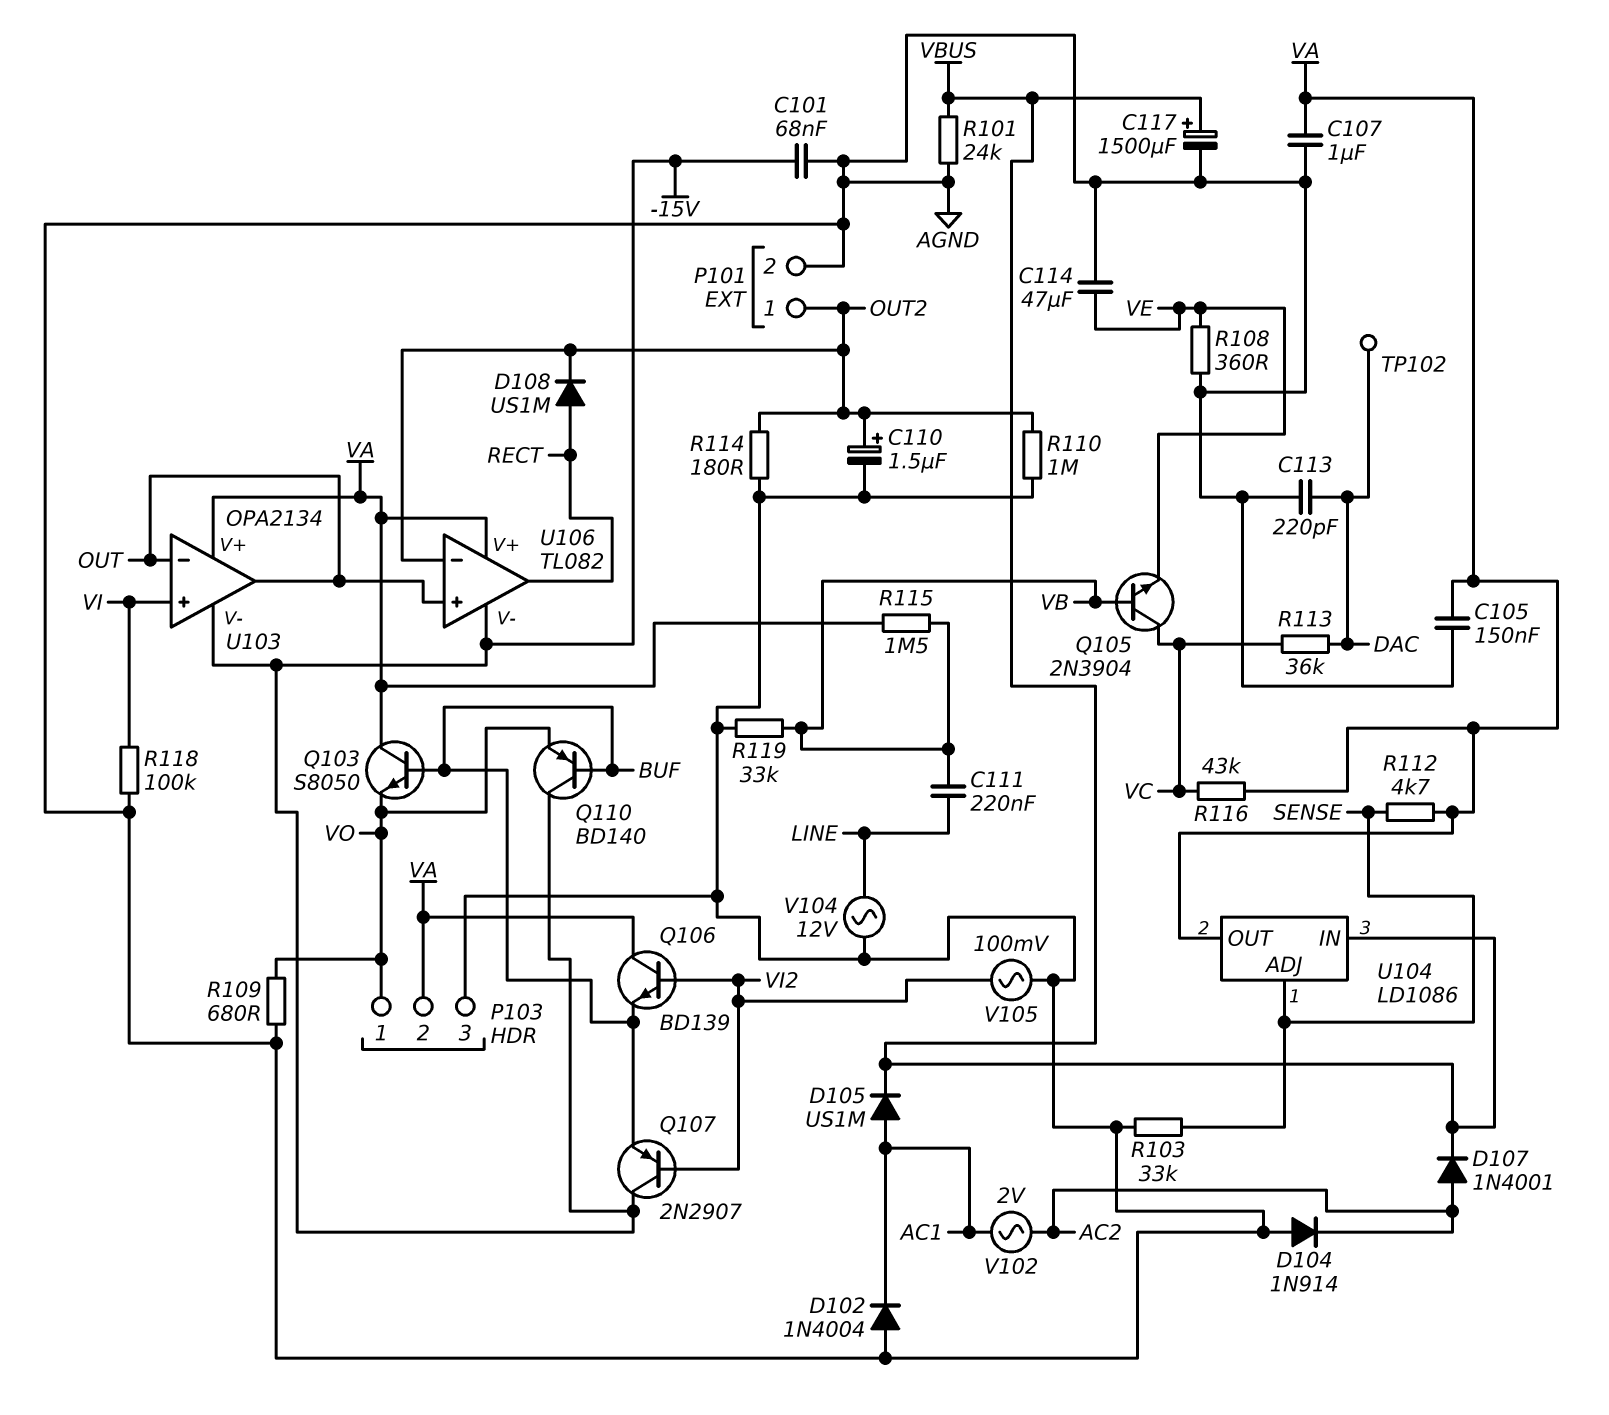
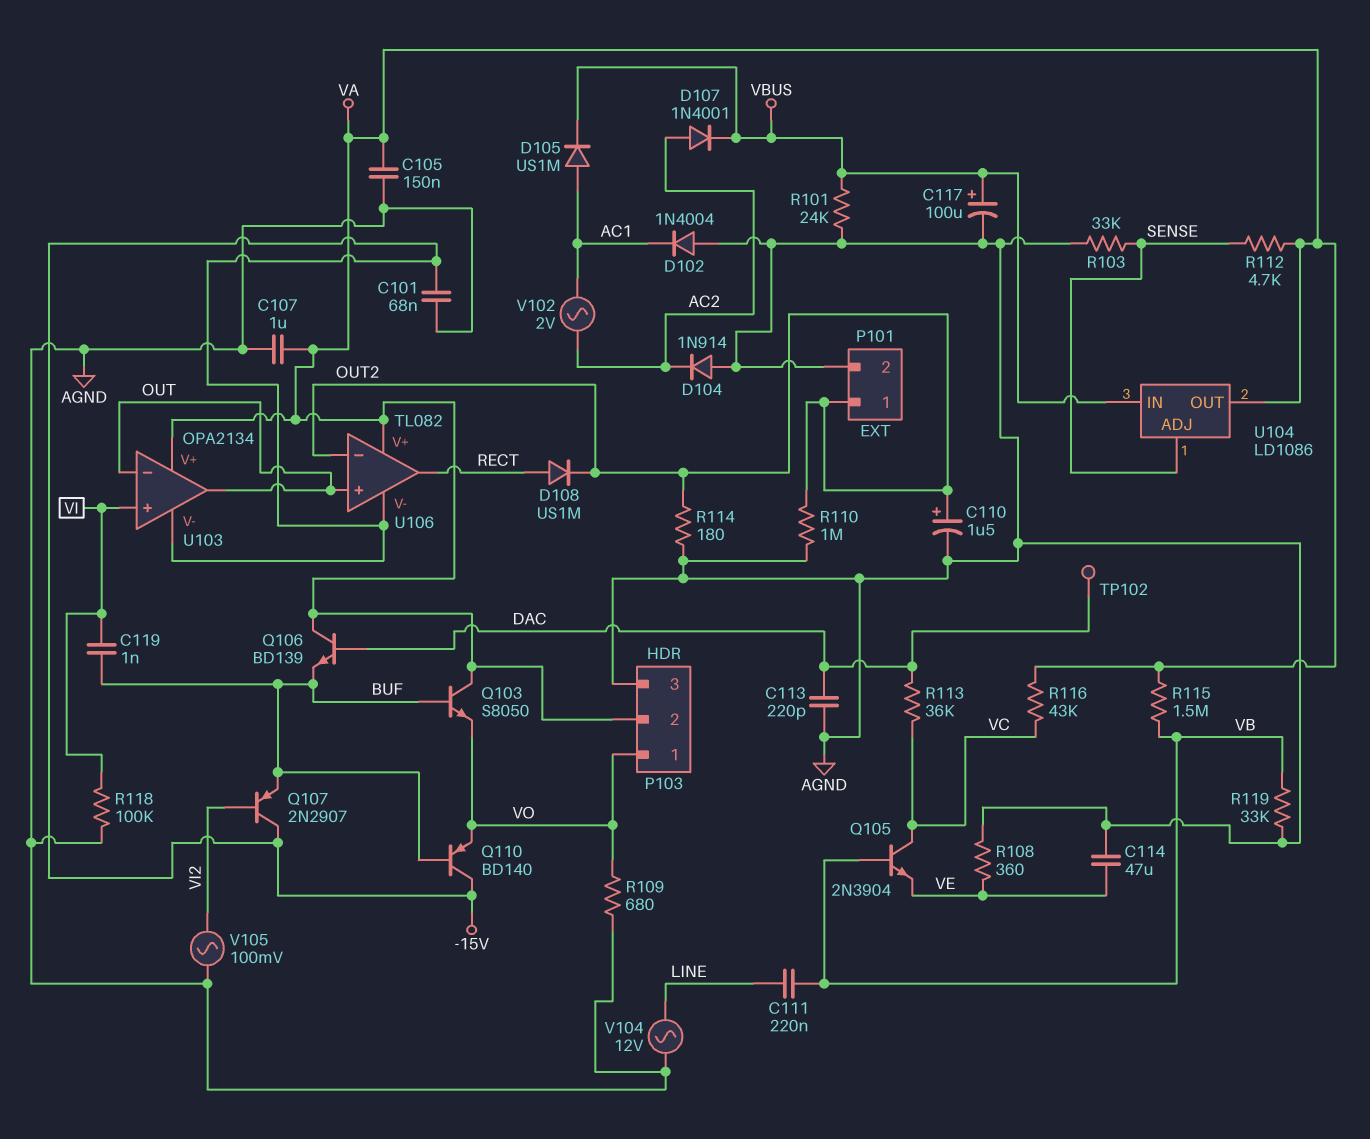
C117: 1500uF (plus VBUS, minus AGND) -> 100uF (plus VBUS, minus AGND)
C119: none -> 1nF (BUF, VI)
Q106: NPN BD139 (B VI2, C VA, E BUF) -> NPN BD139 (B DAC, C VA, E BUF)

